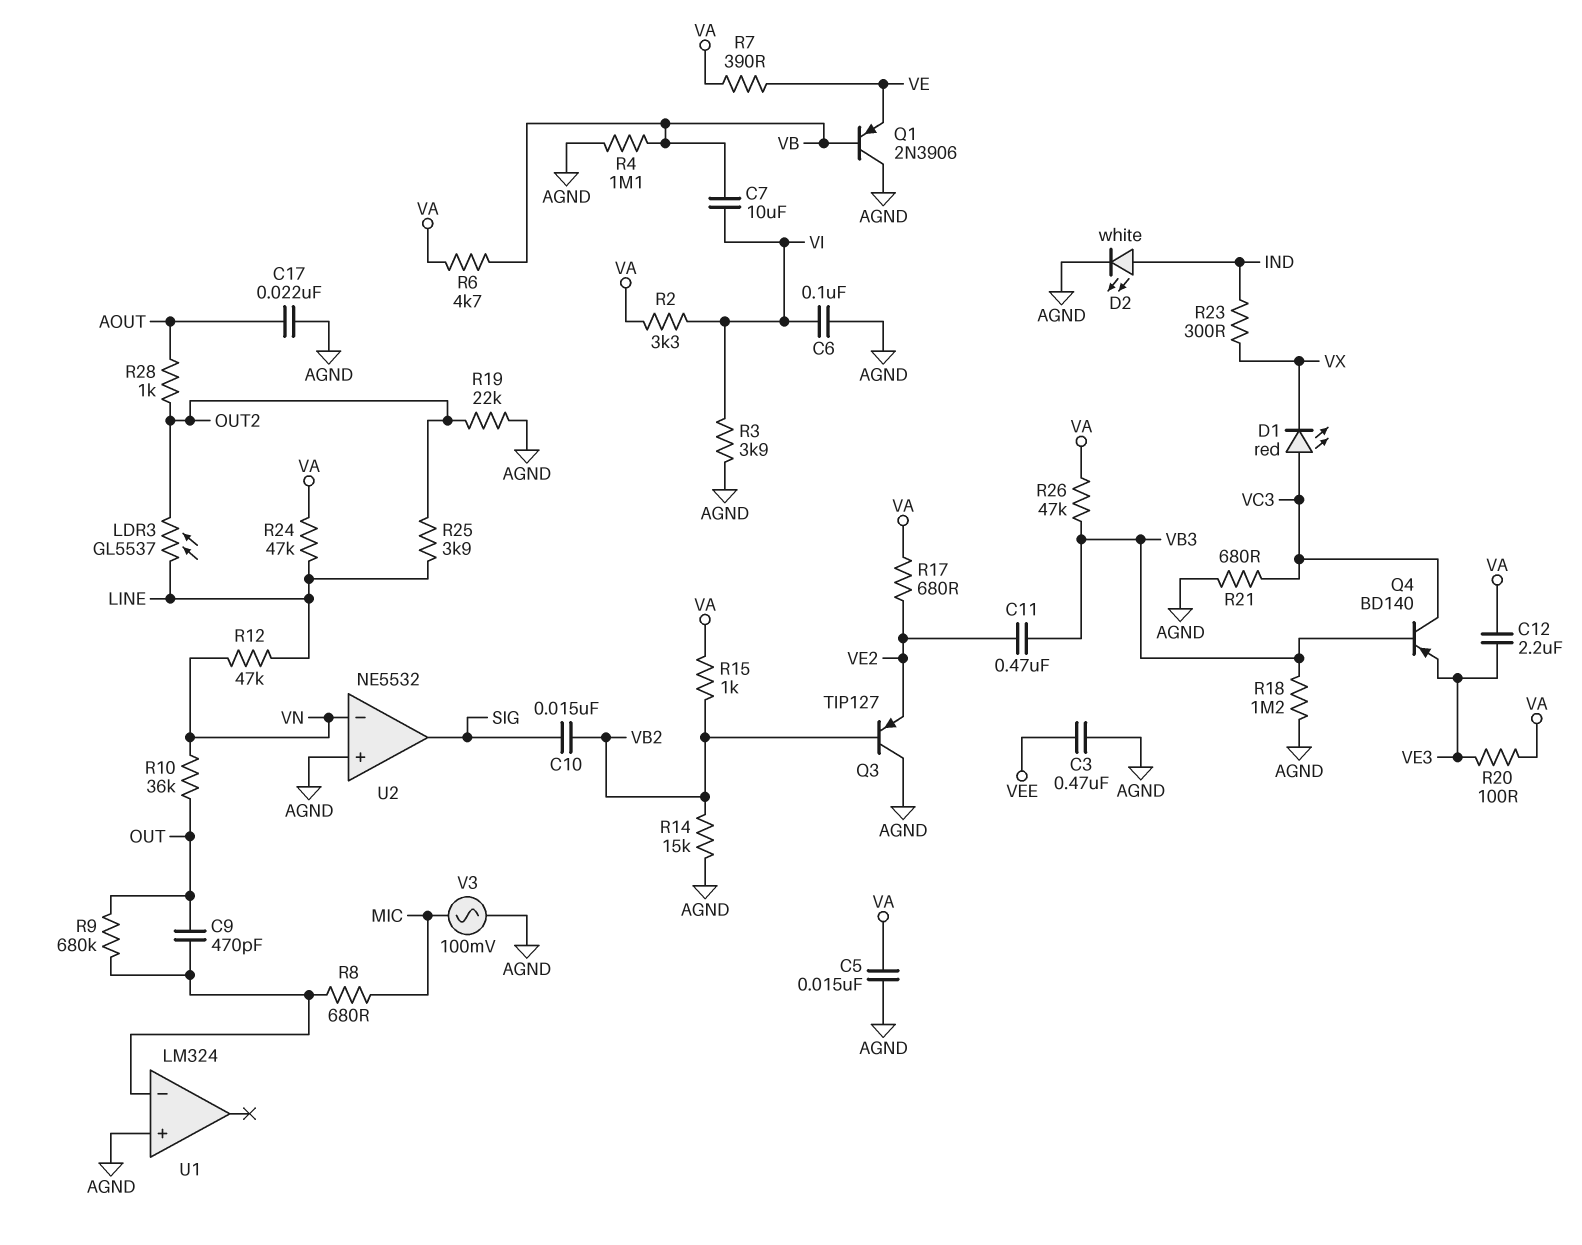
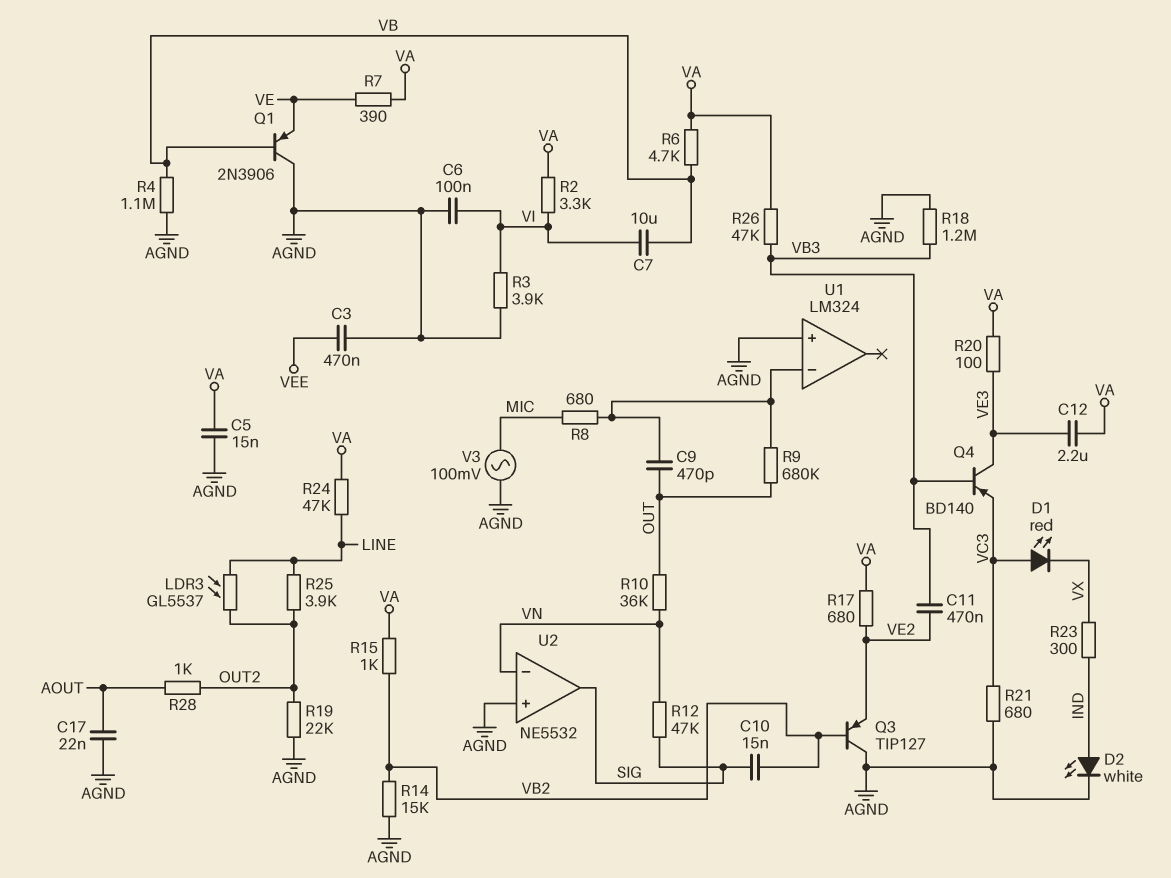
Q4: PNP BD140 (B VB3, C VC3, E VE3) -> PNP BD140 (B VB3, C VE3, E VC3)
R12: 47k (LINE, VN) -> 47k (SIG, VN)

